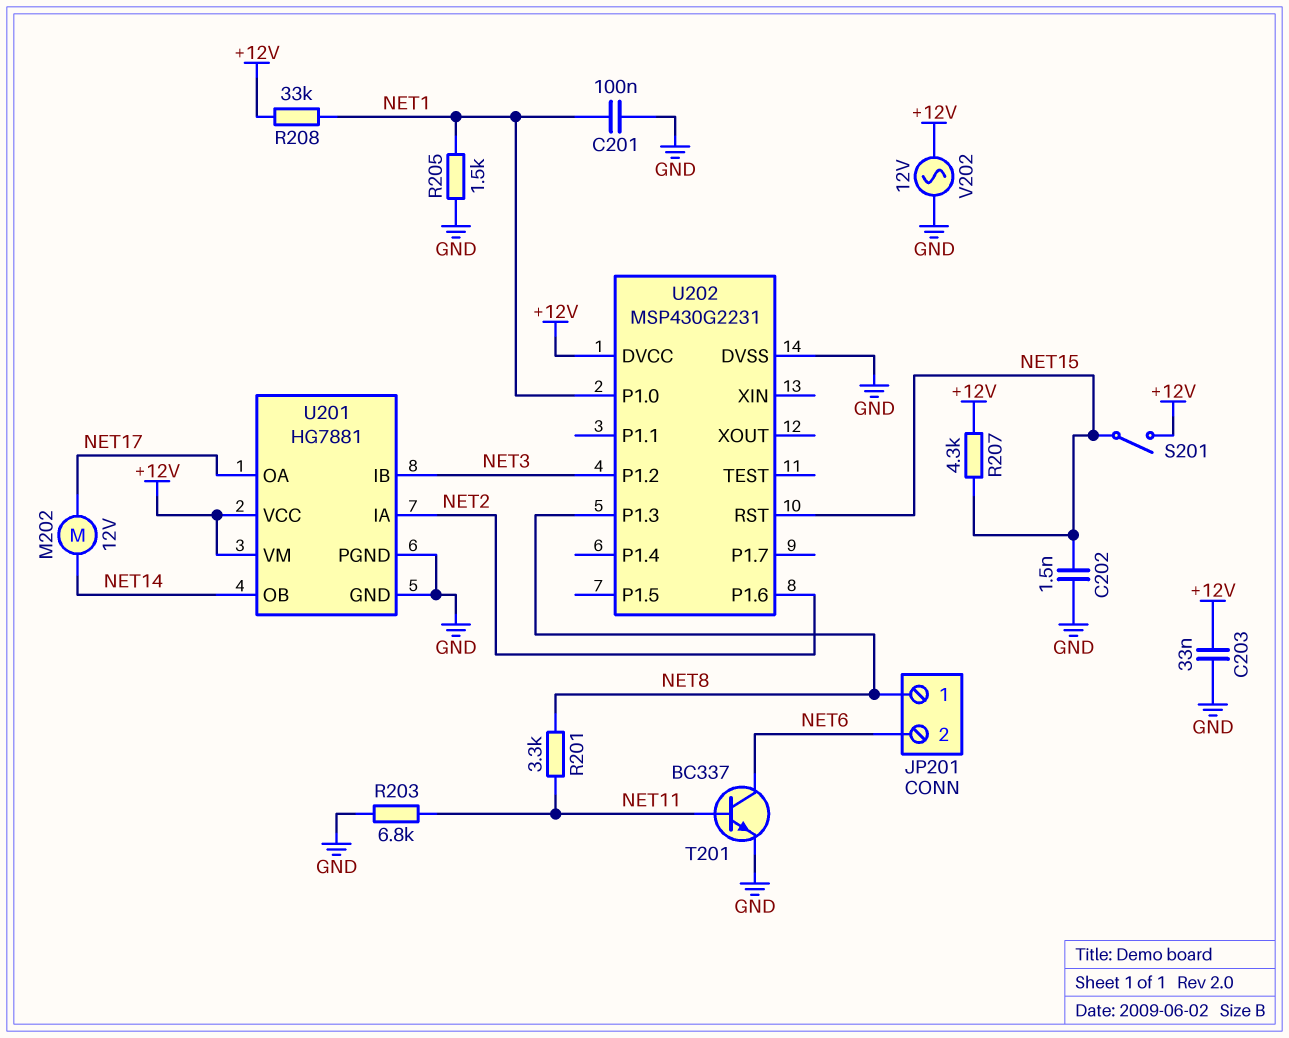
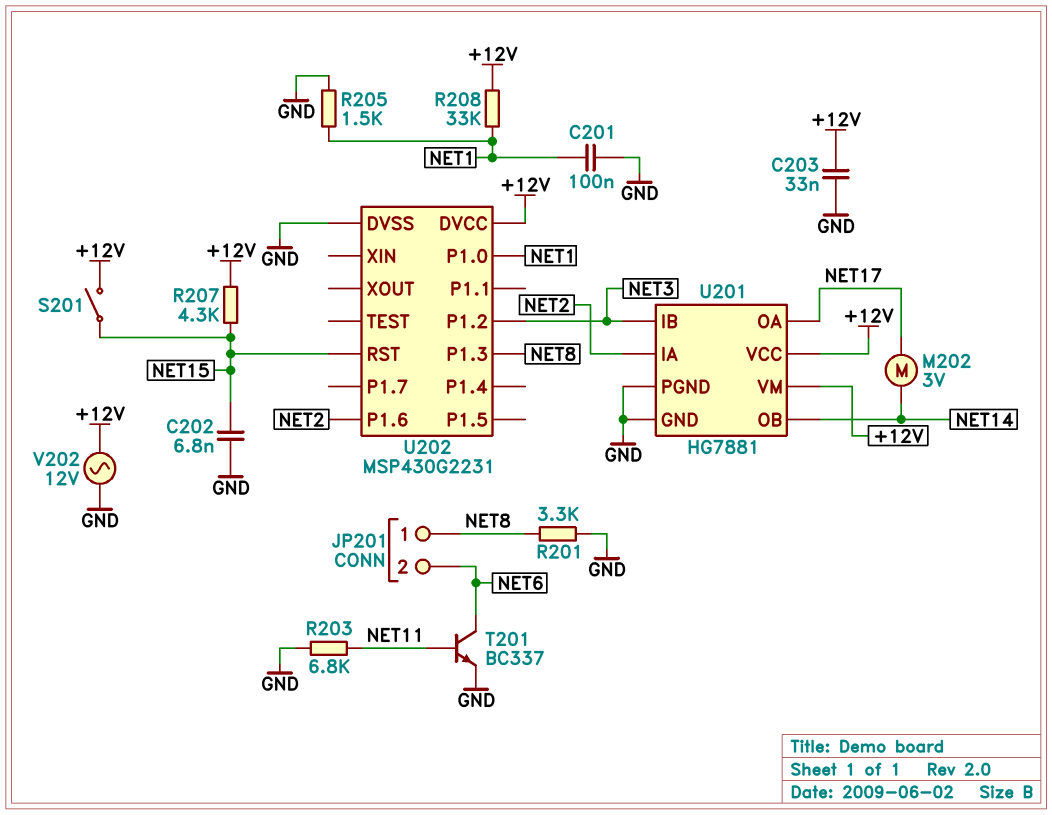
C202: 1.5nF (GND, NET15) -> 6.8nF (GND, NET15)
M202: motor 12V (NET14, NET17) -> motor 3V (NET14, NET17)
R201: 3.3k (NET8, NET11) -> 3.3k (GND, NET8)

